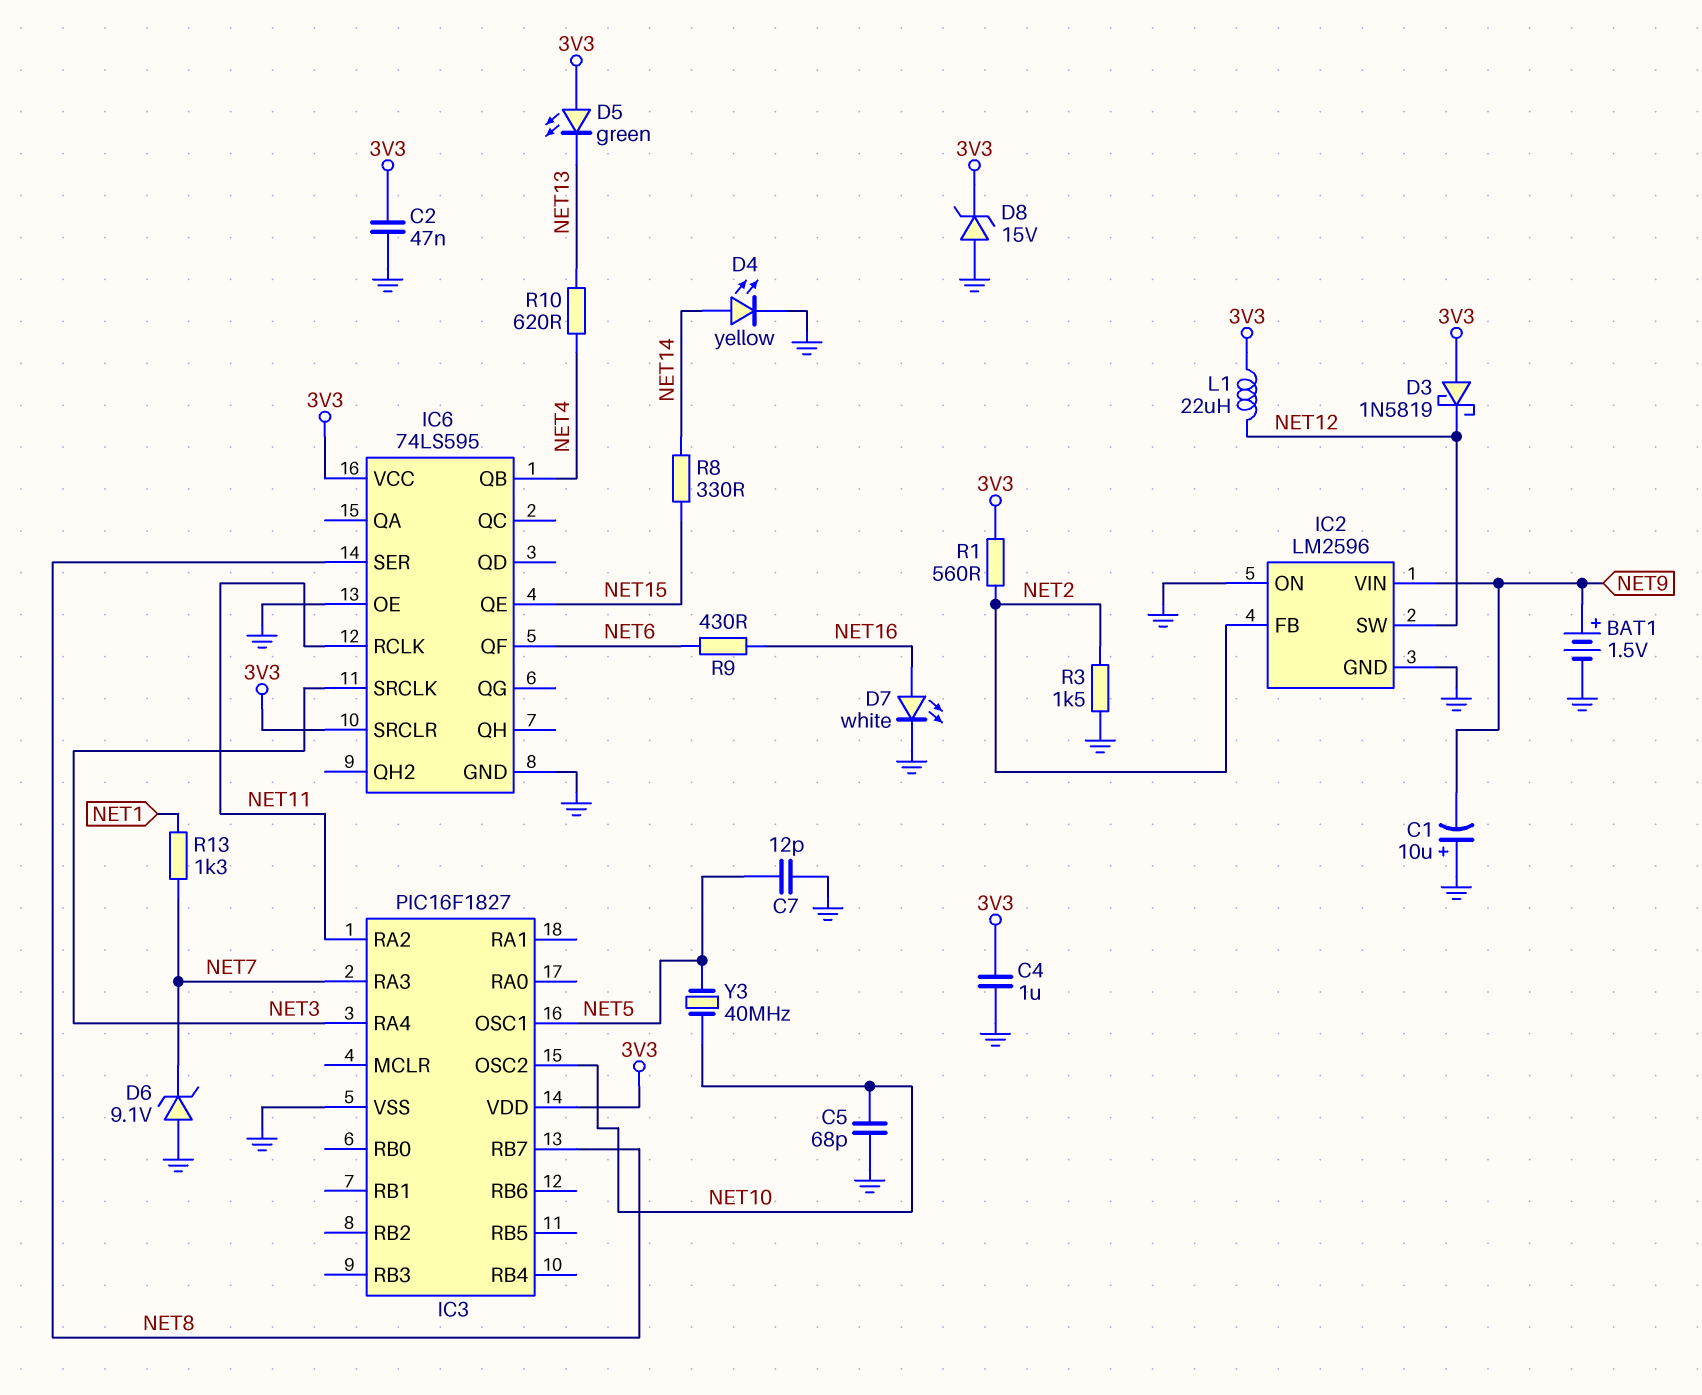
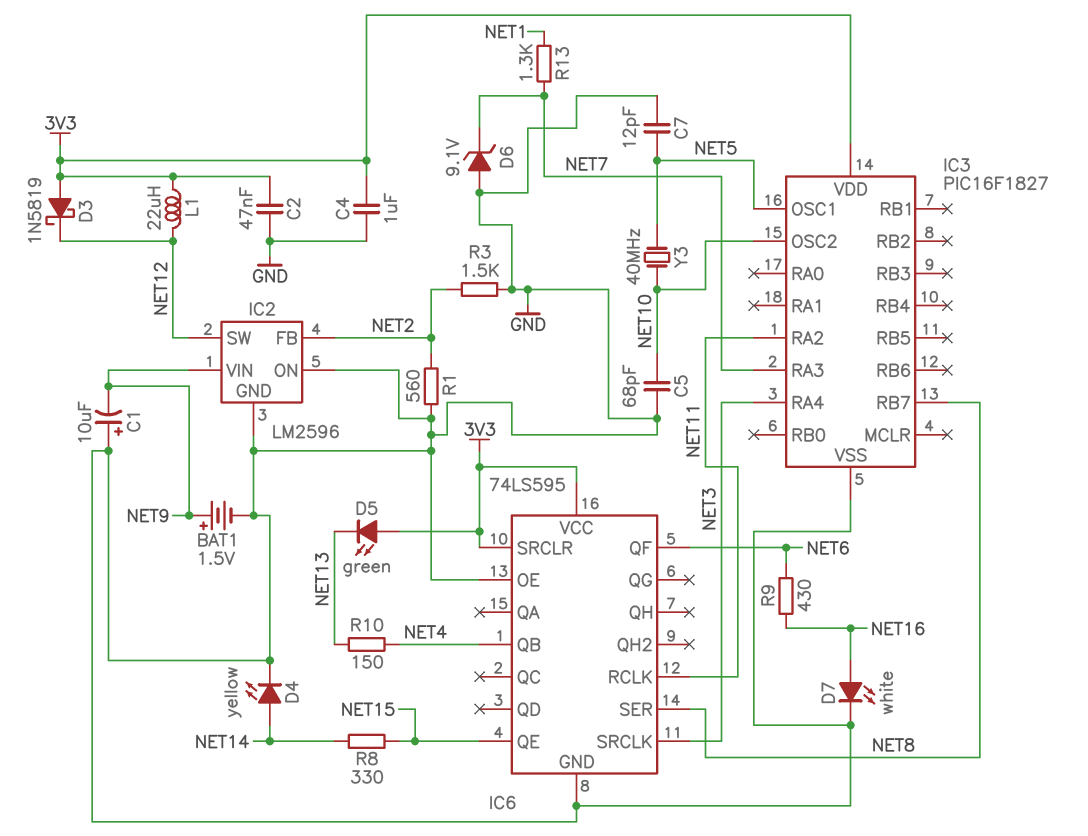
D8: zener 15V (A GND, K 3V3) -> none
R1: 560 (3V3, NET2) -> 560 (GND, NET2)
R10: 620 (NET4, NET13) -> 150 (NET4, NET13)

